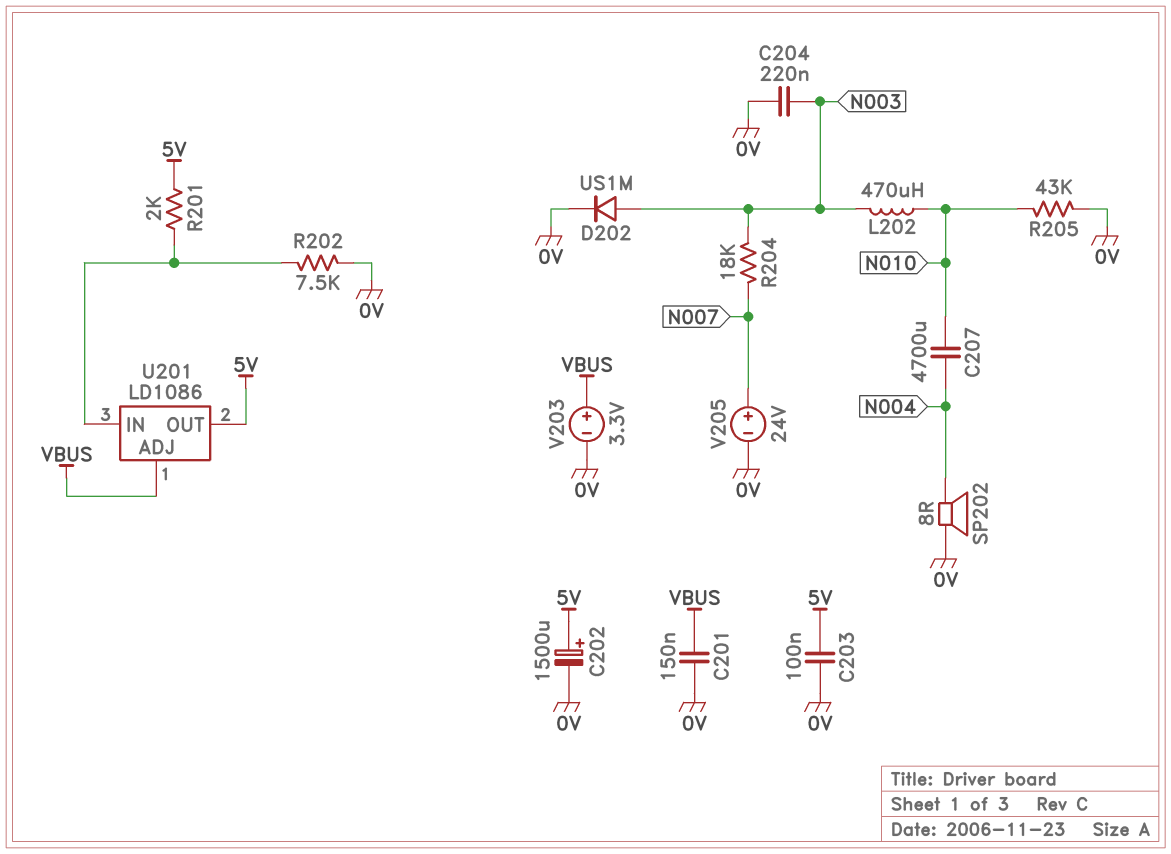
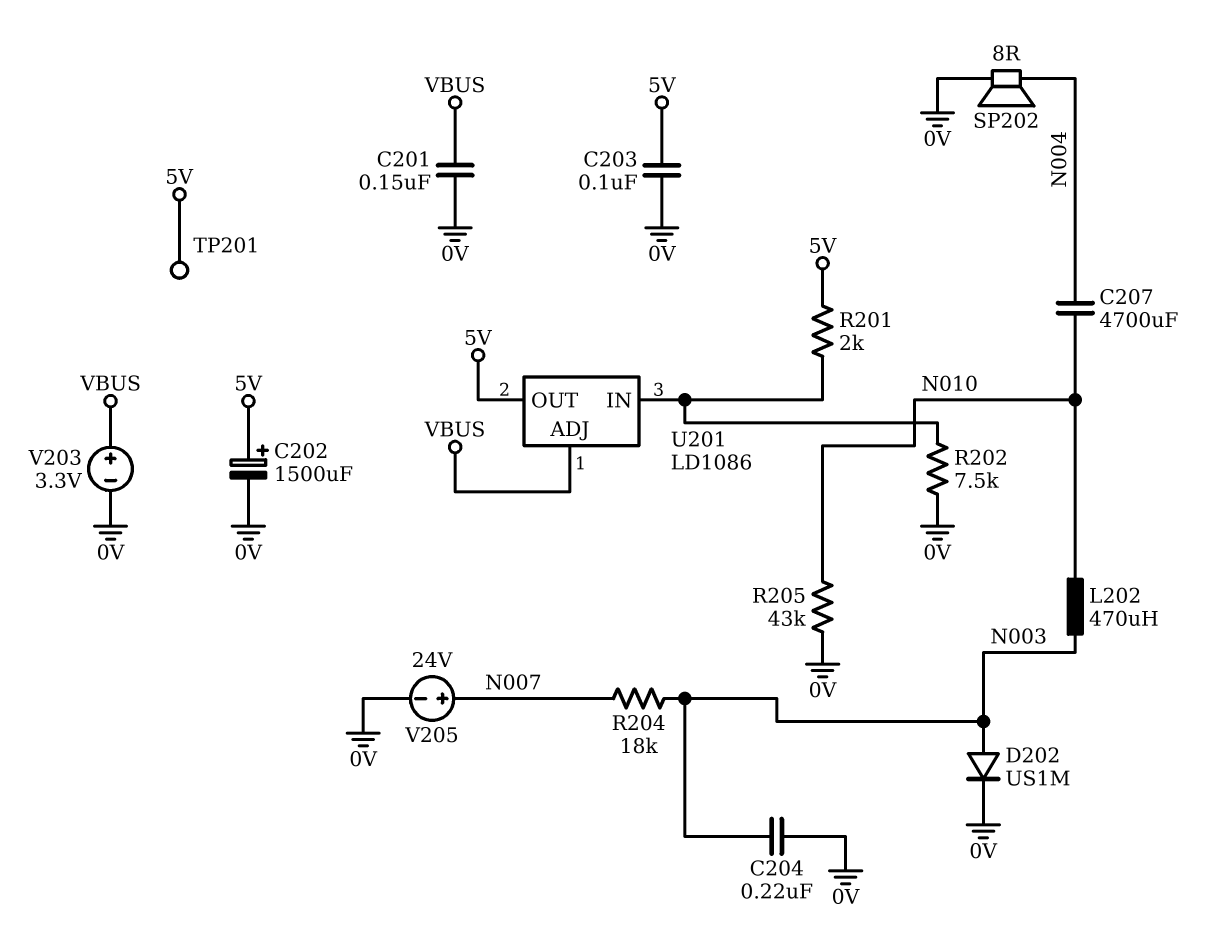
TP201: none -> test point (5V)

